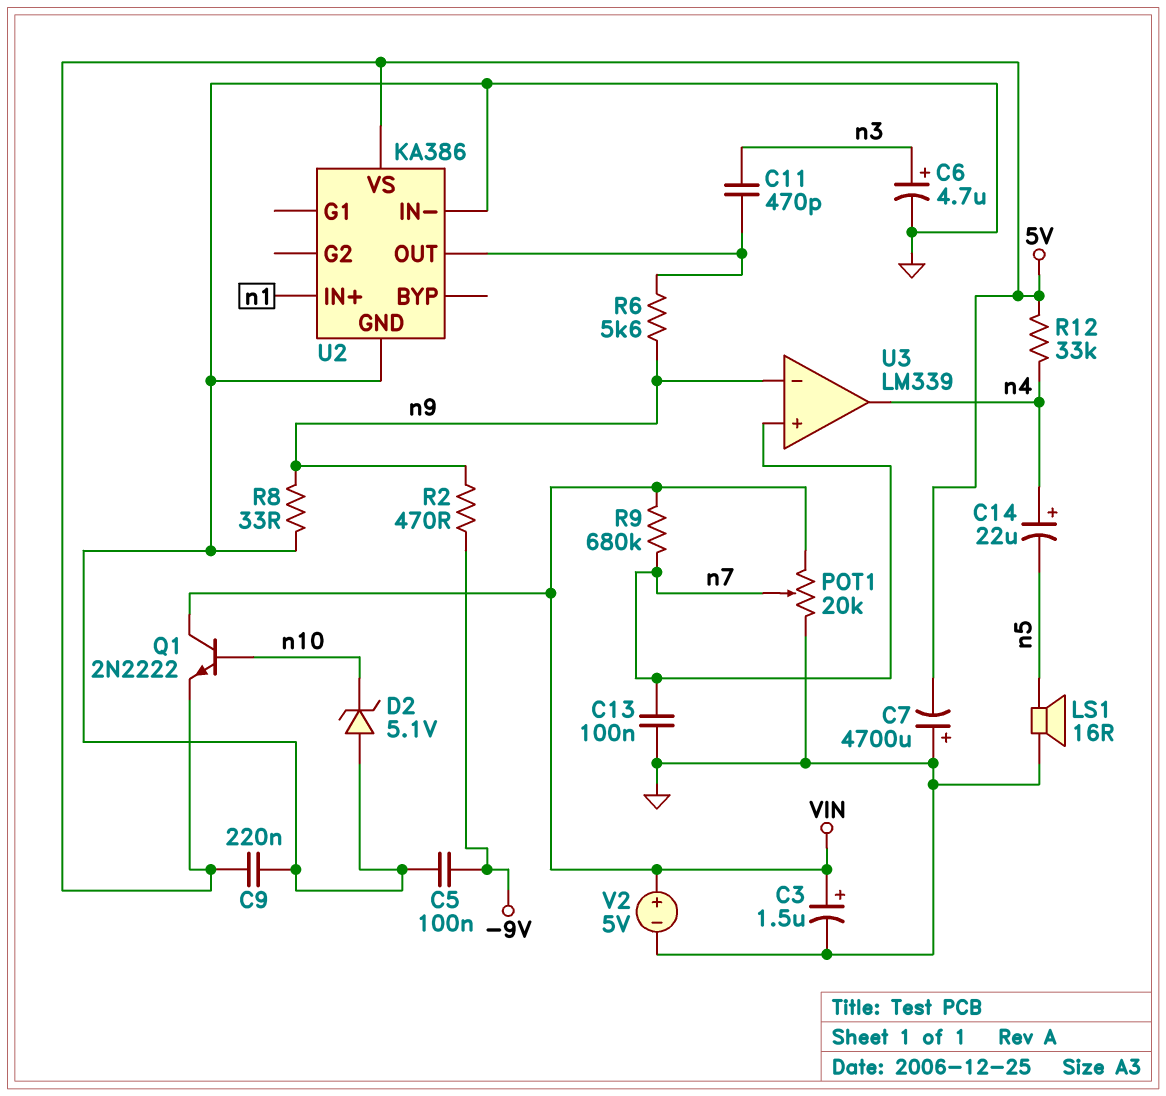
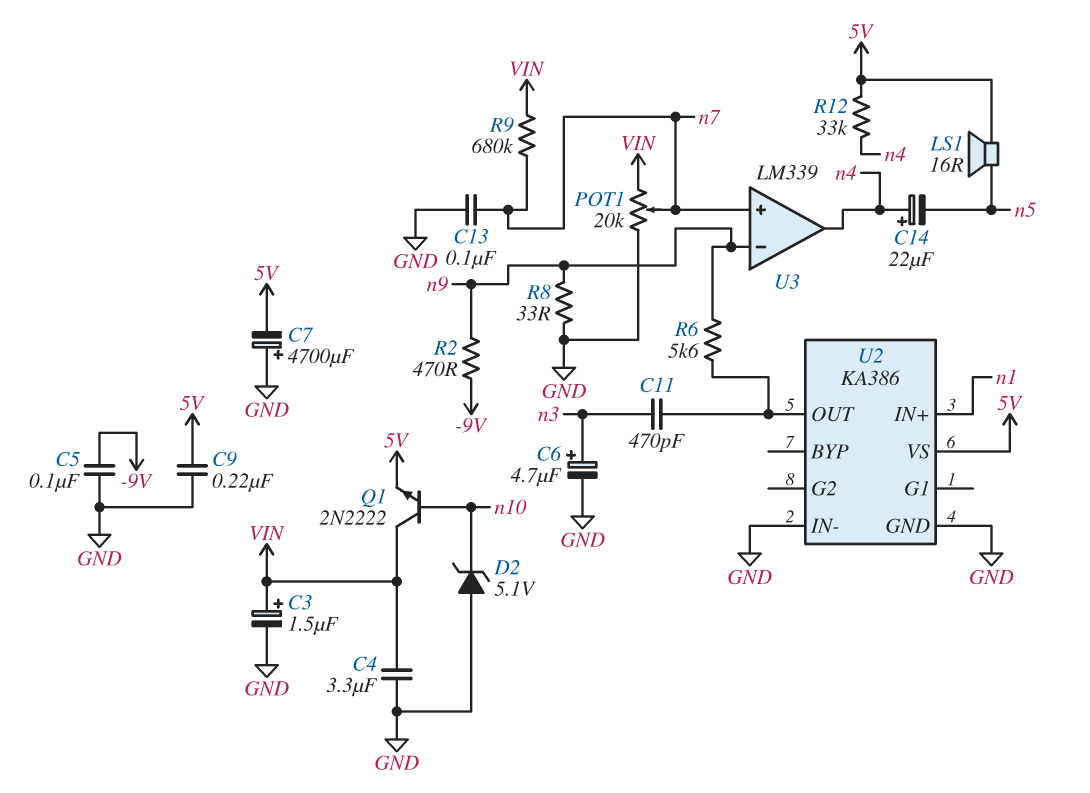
C4: none -> 3.3uF (GND, VIN)
LS1: speaker 16R (GND, n5) -> speaker 16R (5V, n5)
V2: 5V (plus VIN, minus GND) -> none

